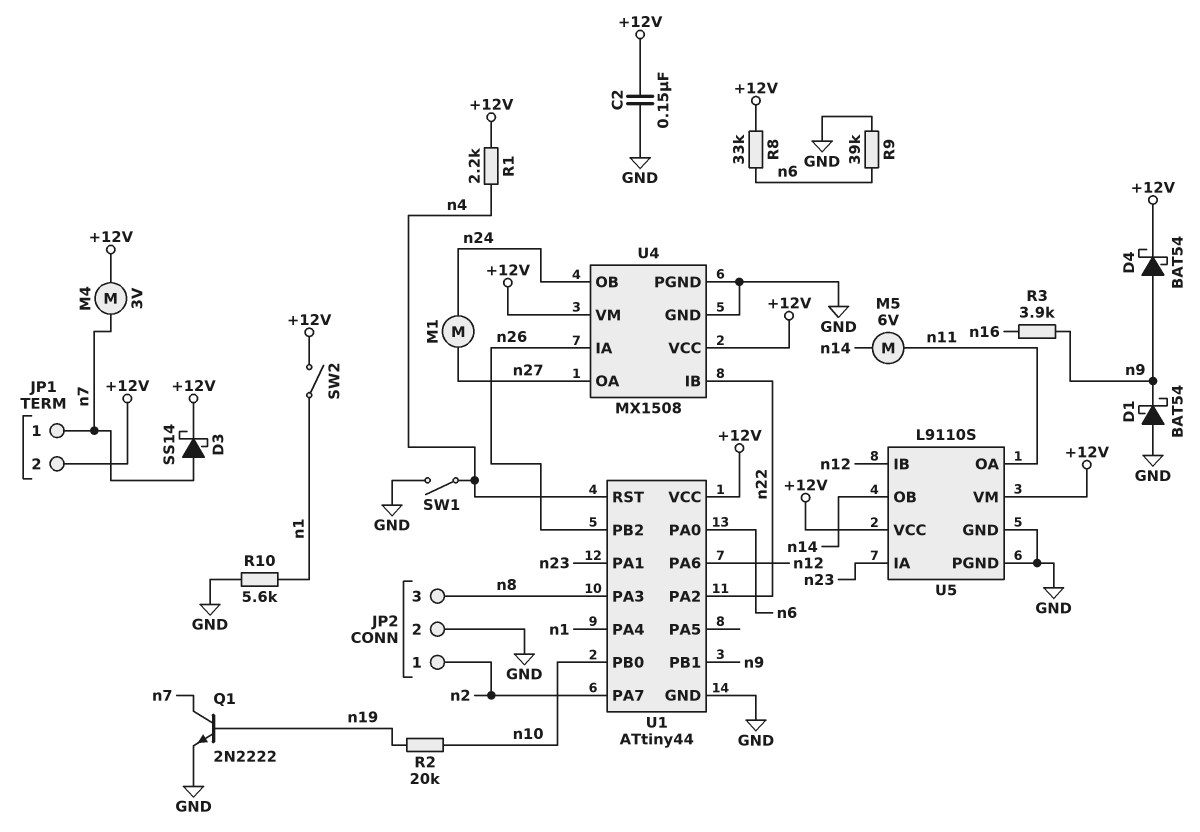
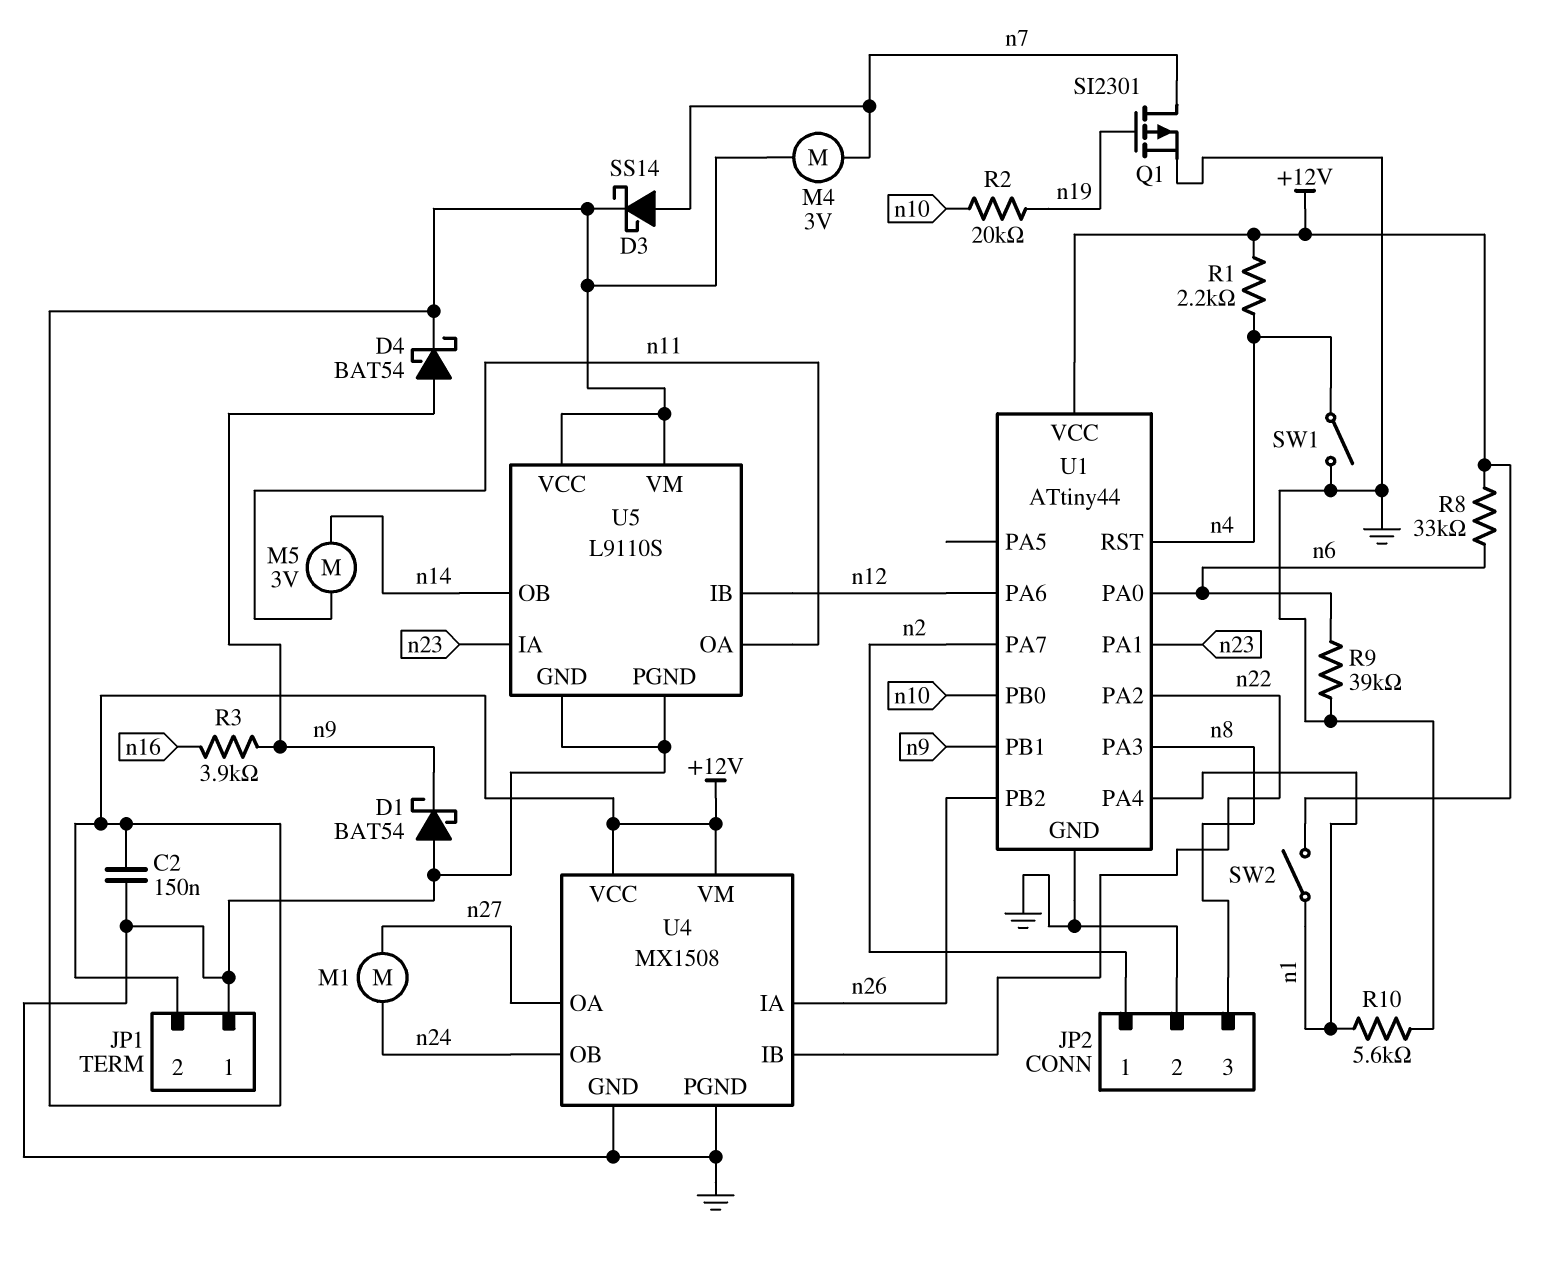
JP1 pin 1: n7 -> GND
M5: motor 6V (n11, n14) -> motor 3V (n11, n14)
Q1: NPN 2N2222 (B n19, C n7, E GND) -> PMOS SI2301 (G n19, D n7, S GND)

